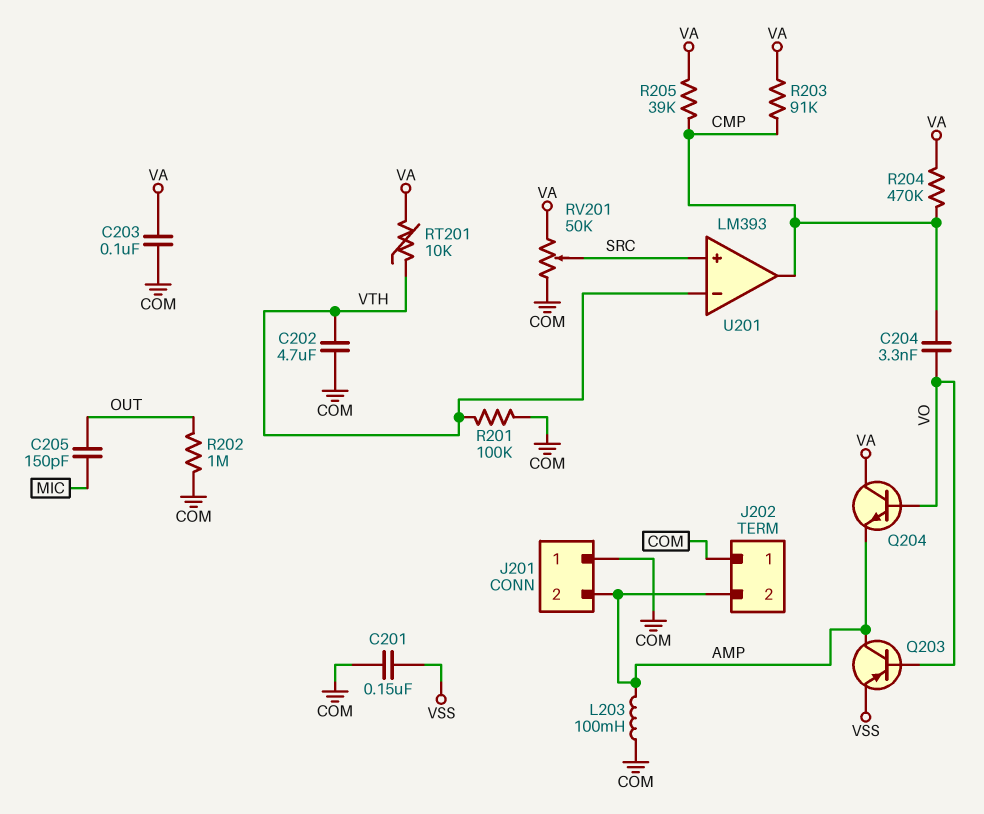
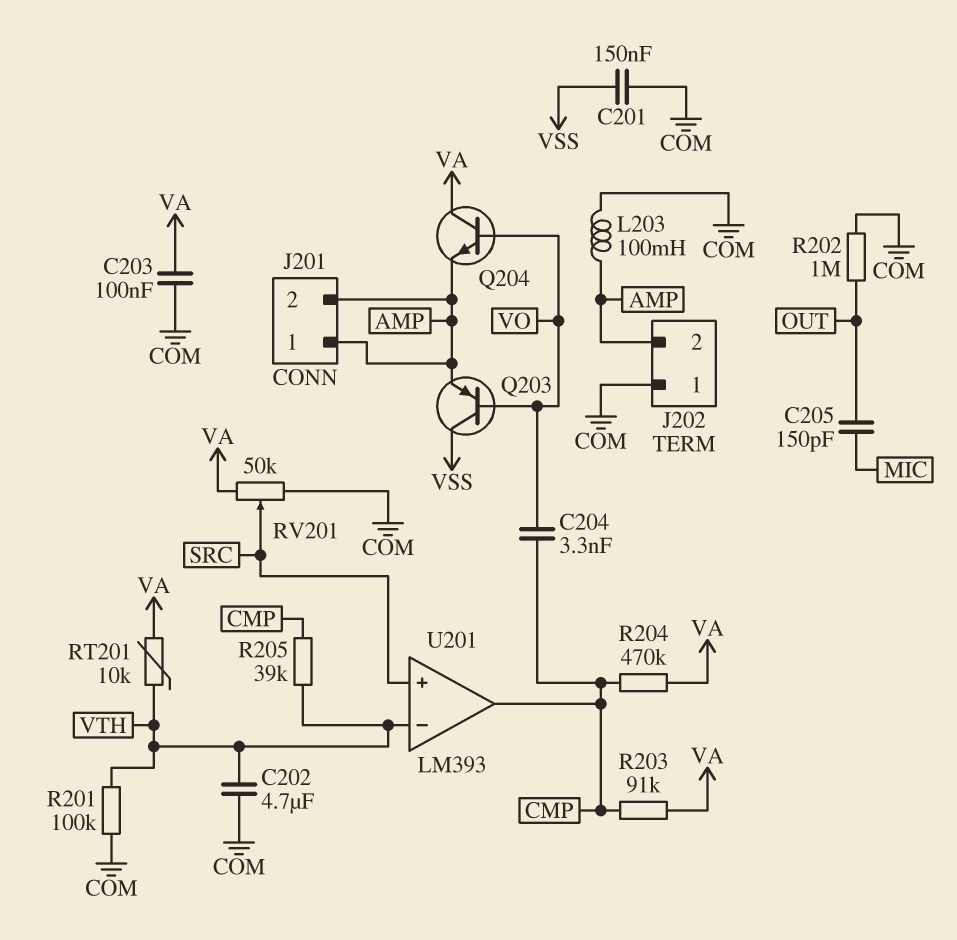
J201 pin 1: COM -> AMP
Q203: PNP (B VO, C AMP, E VSS) -> PNP (B VO, C VSS, E AMP)
R205: 39k (CMP, VA) -> 39k (CMP, VTH)

